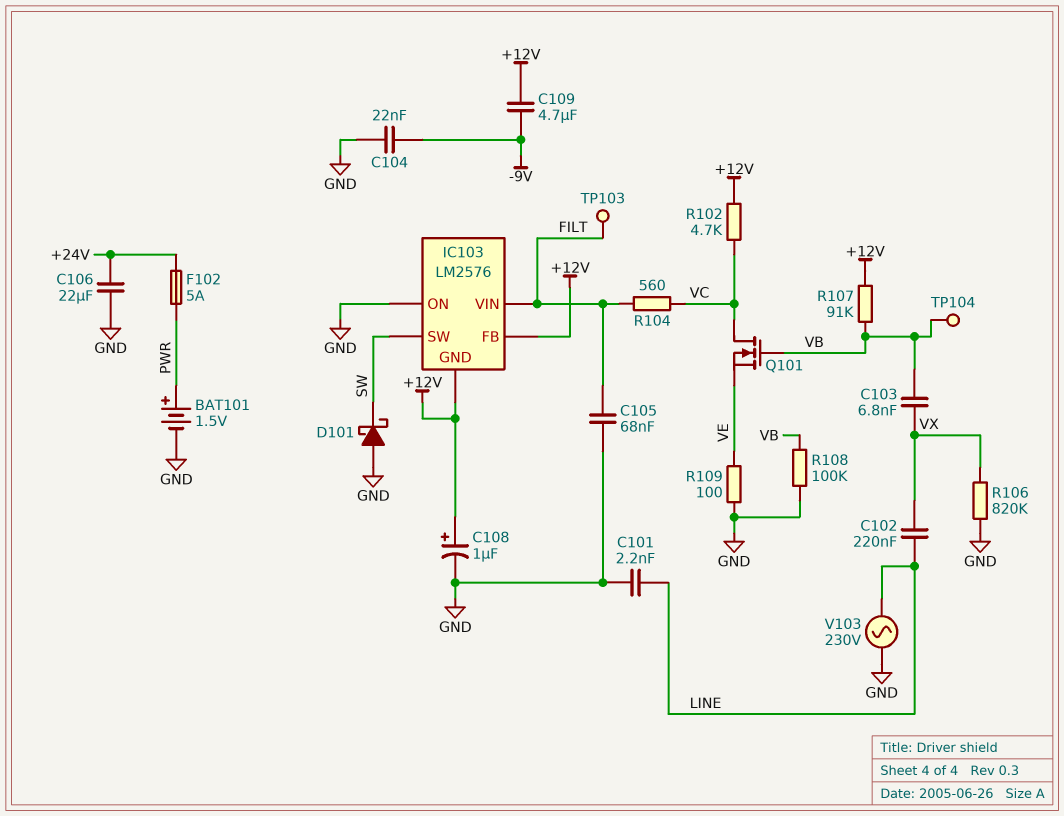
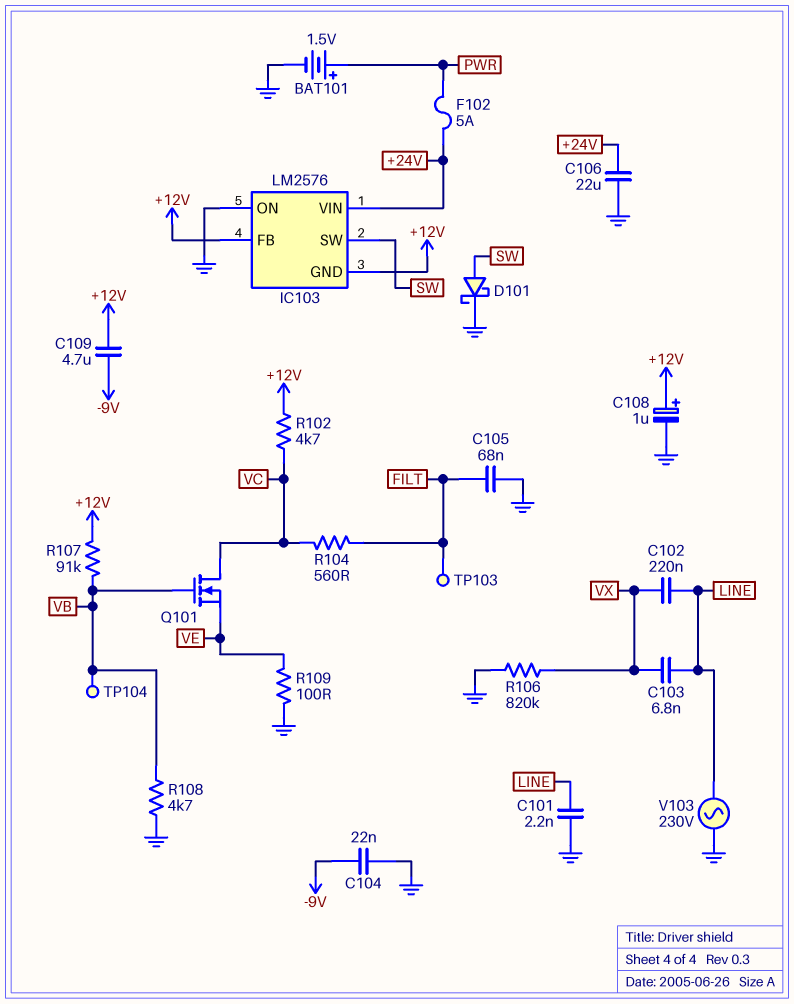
C103: 6.8nF (VB, VX) -> 6.8nF (LINE, VX)
D101: schottky (A GND, K SW) -> schottky (A SW, K GND)
IC103 pin VIN: FILT -> +24V
R108: 100k (GND, VB) -> 4.7k (GND, VB)

